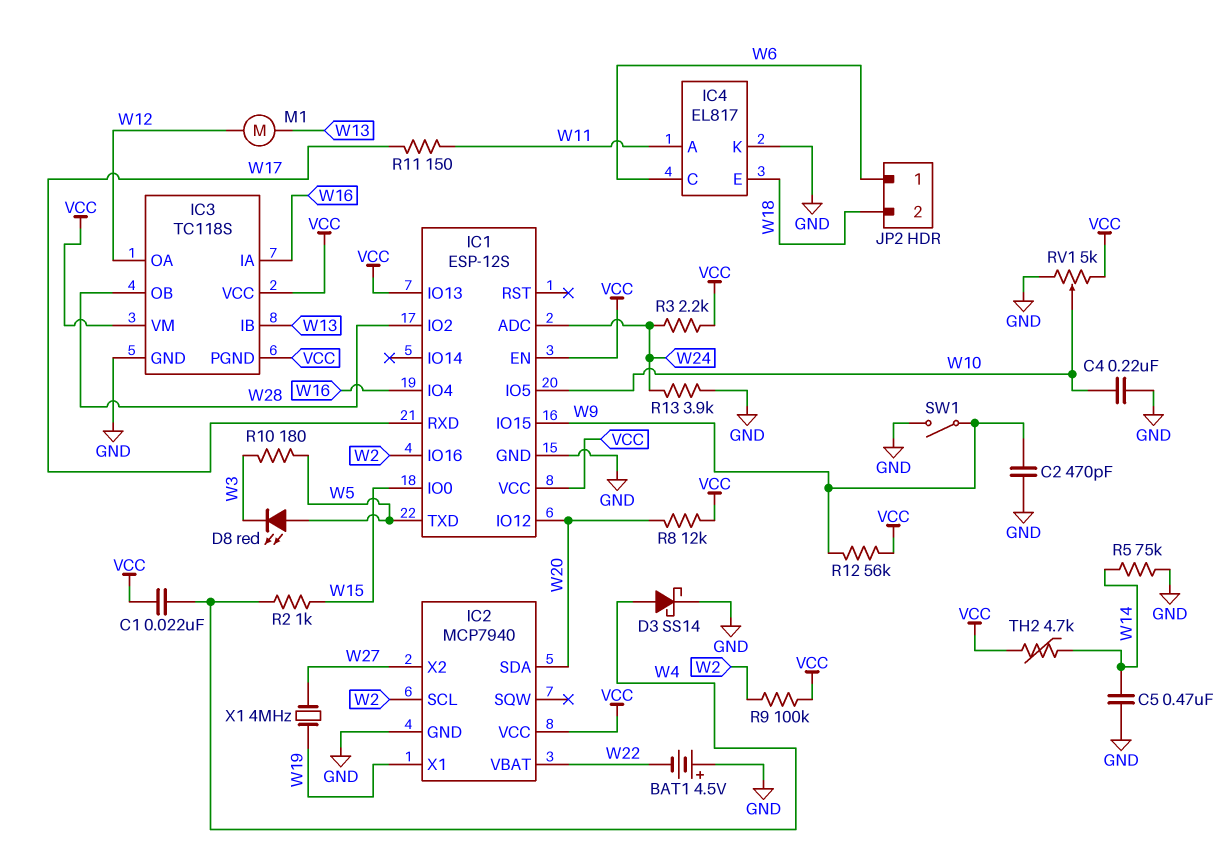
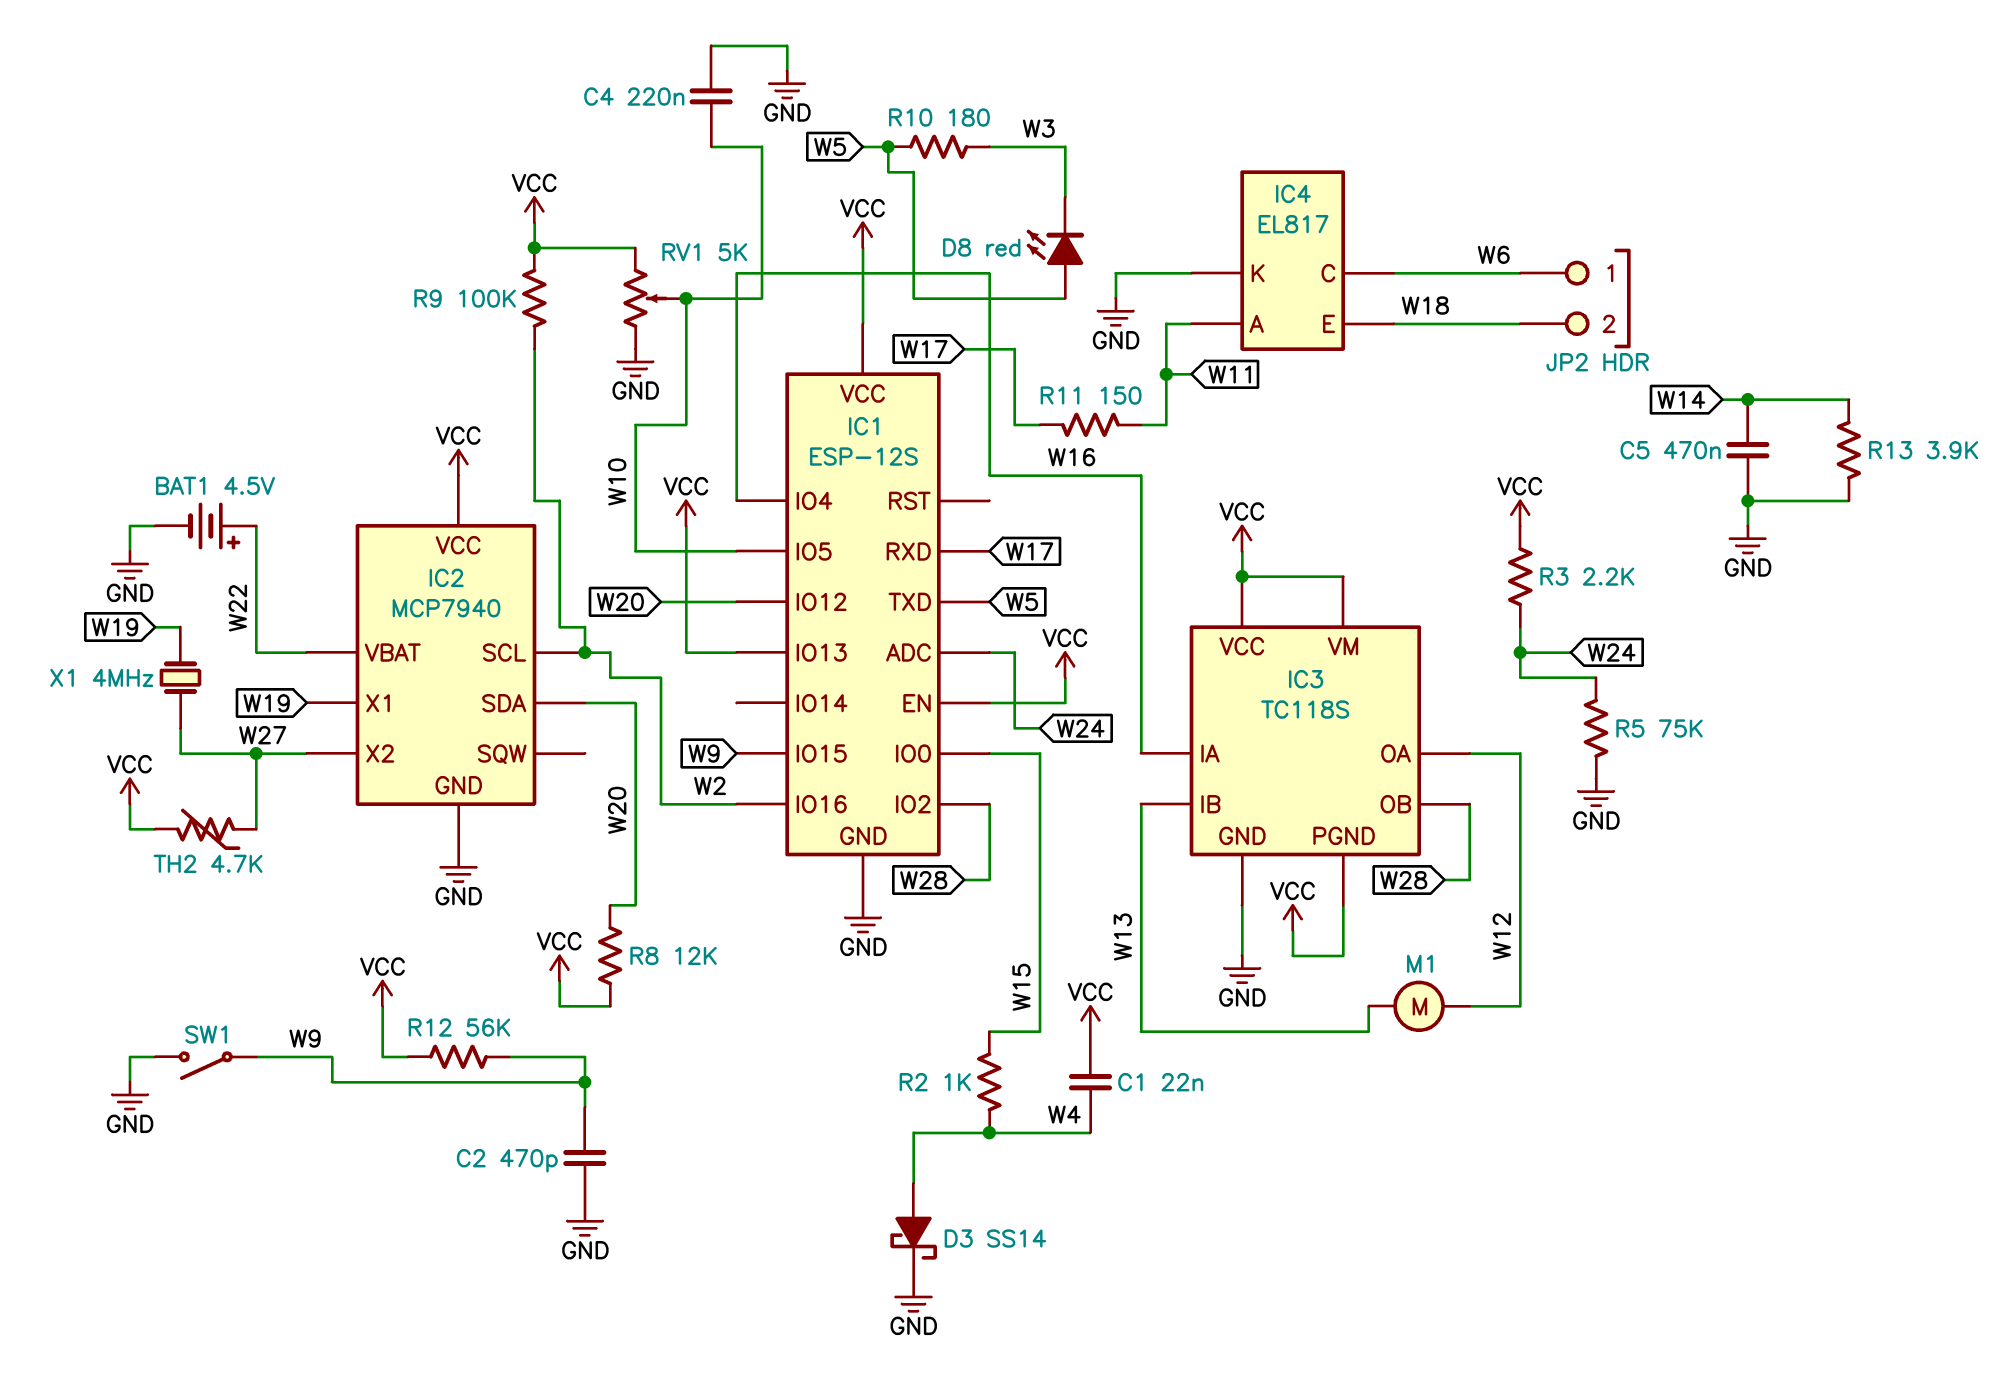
BAT1: 4.5V (plus GND, minus W22) -> 4.5V (plus W22, minus GND)
R5: 75k (GND, W14) -> 75k (GND, W24)
R13: 3.9k (GND, W24) -> 3.9k (GND, W14)
TH2: 4.7k (VCC, W14) -> 4.7k (VCC, W27)

